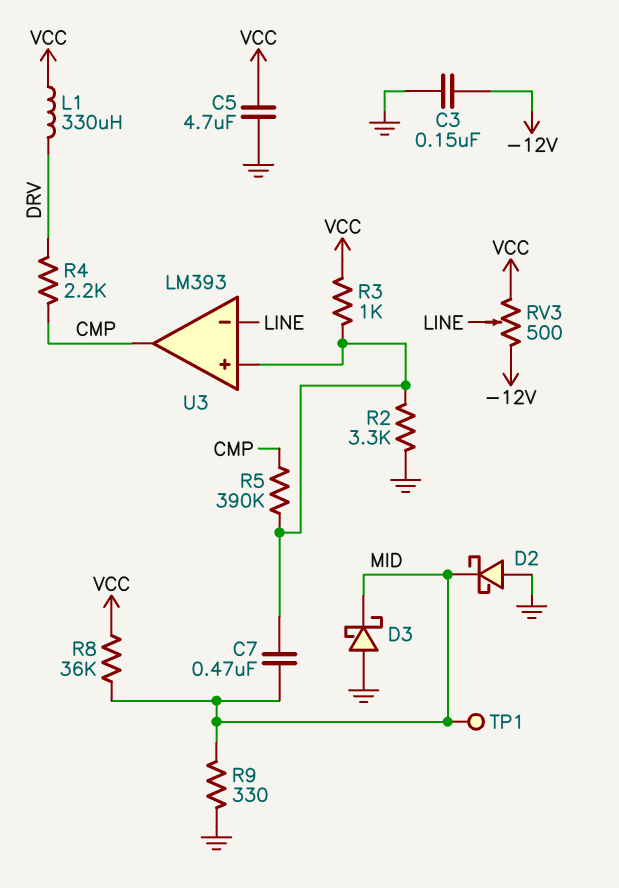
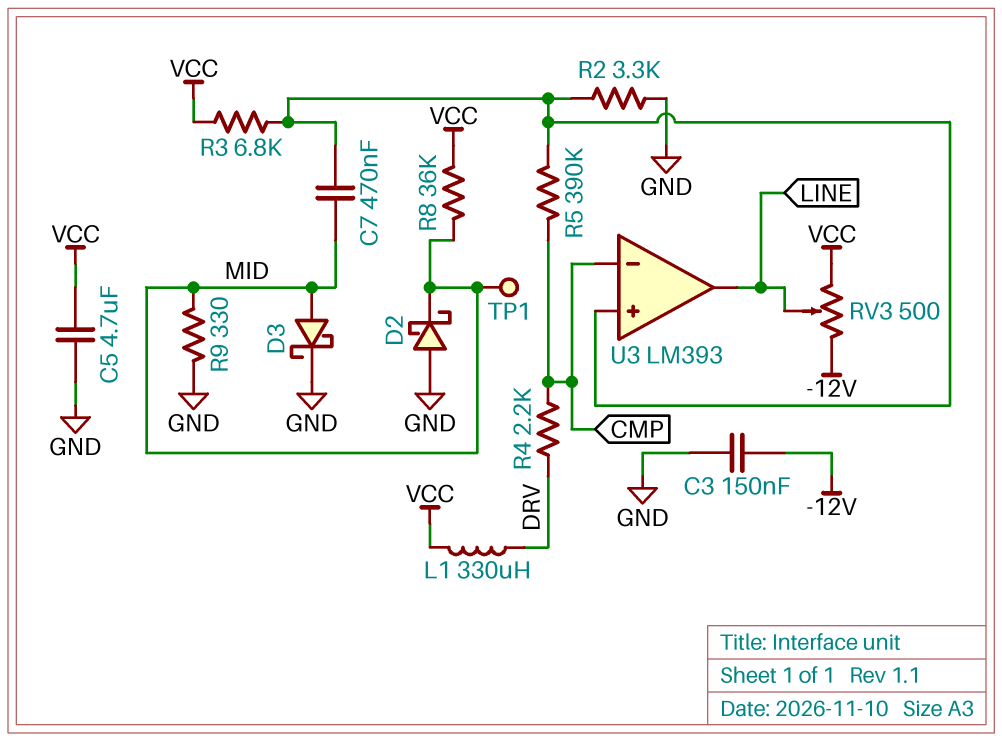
D3: schottky (A GND, K MID) -> schottky (A MID, K GND)
R3: 1k (U3/in+, VCC) -> 6.8k (U3/in+, VCC)
U3 pin in-: LINE -> CMP
U3 pin out: CMP -> LINE

